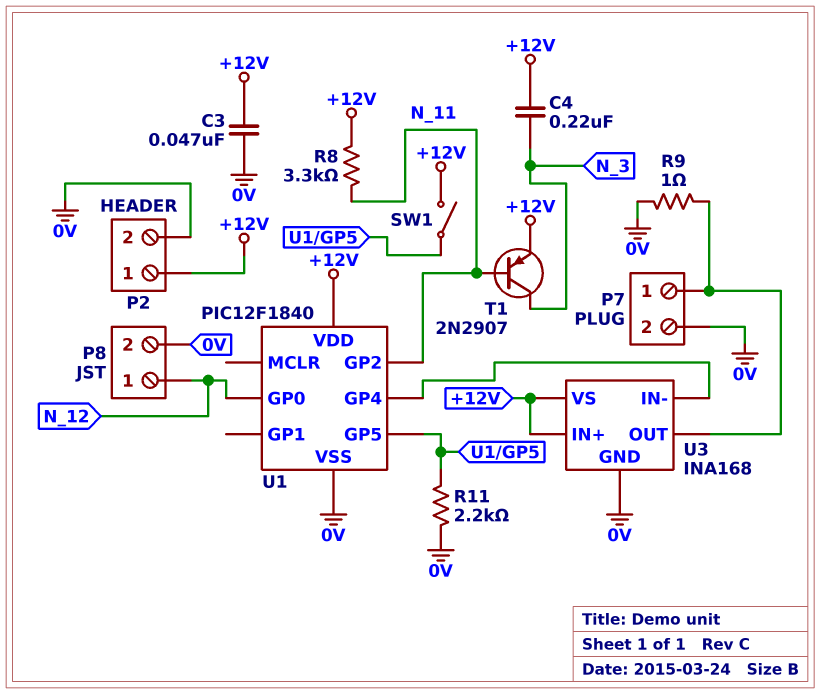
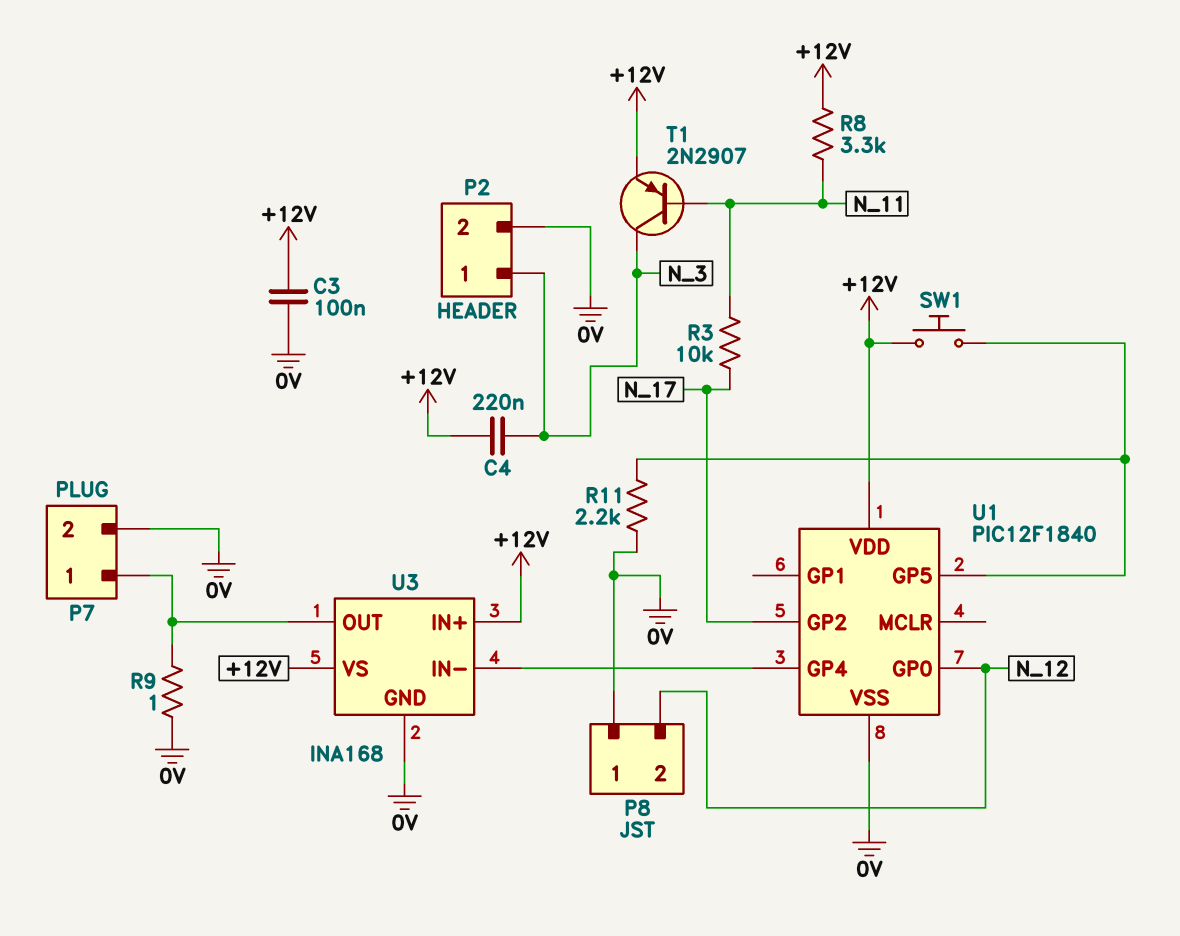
C3: 47nF (+12V, 0V) -> 100nF (+12V, 0V)
P2 pin 1: +12V -> N_3
P8 pin 1: N_12 -> 0V
P8 pin 2: 0V -> N_12
R3: none -> 10k (N_11, N_17)
SW1: switch (+12V, U1/GP5) -> button (+12V, U1/GP5)
U1 pin GP2: N_11 -> N_17

